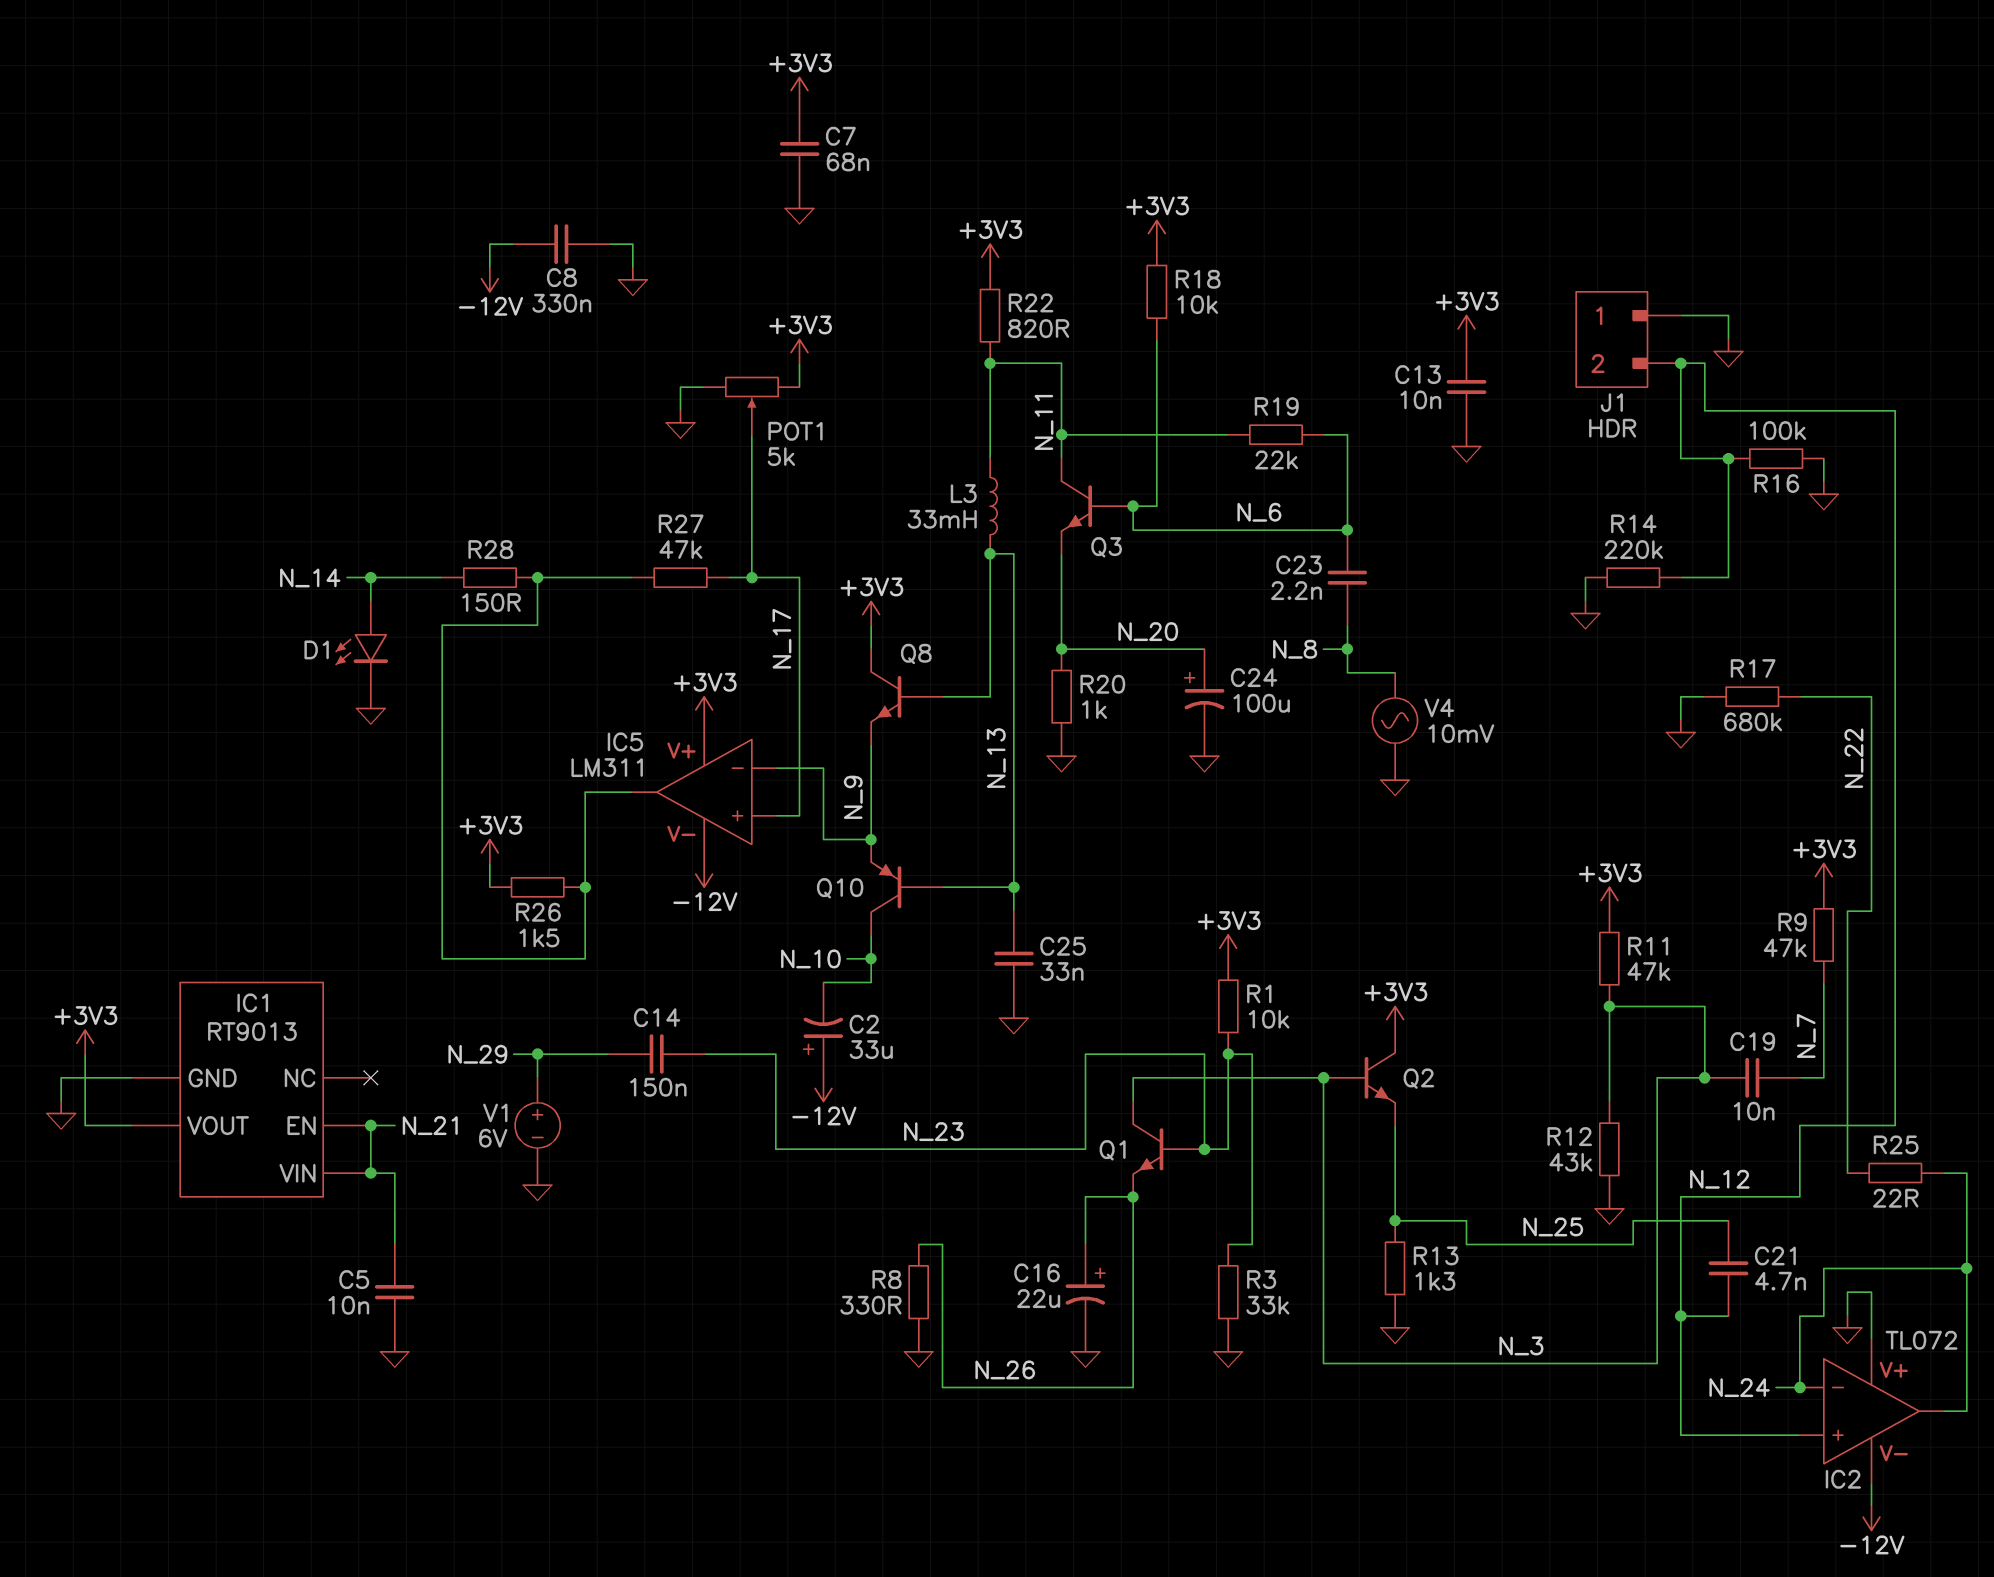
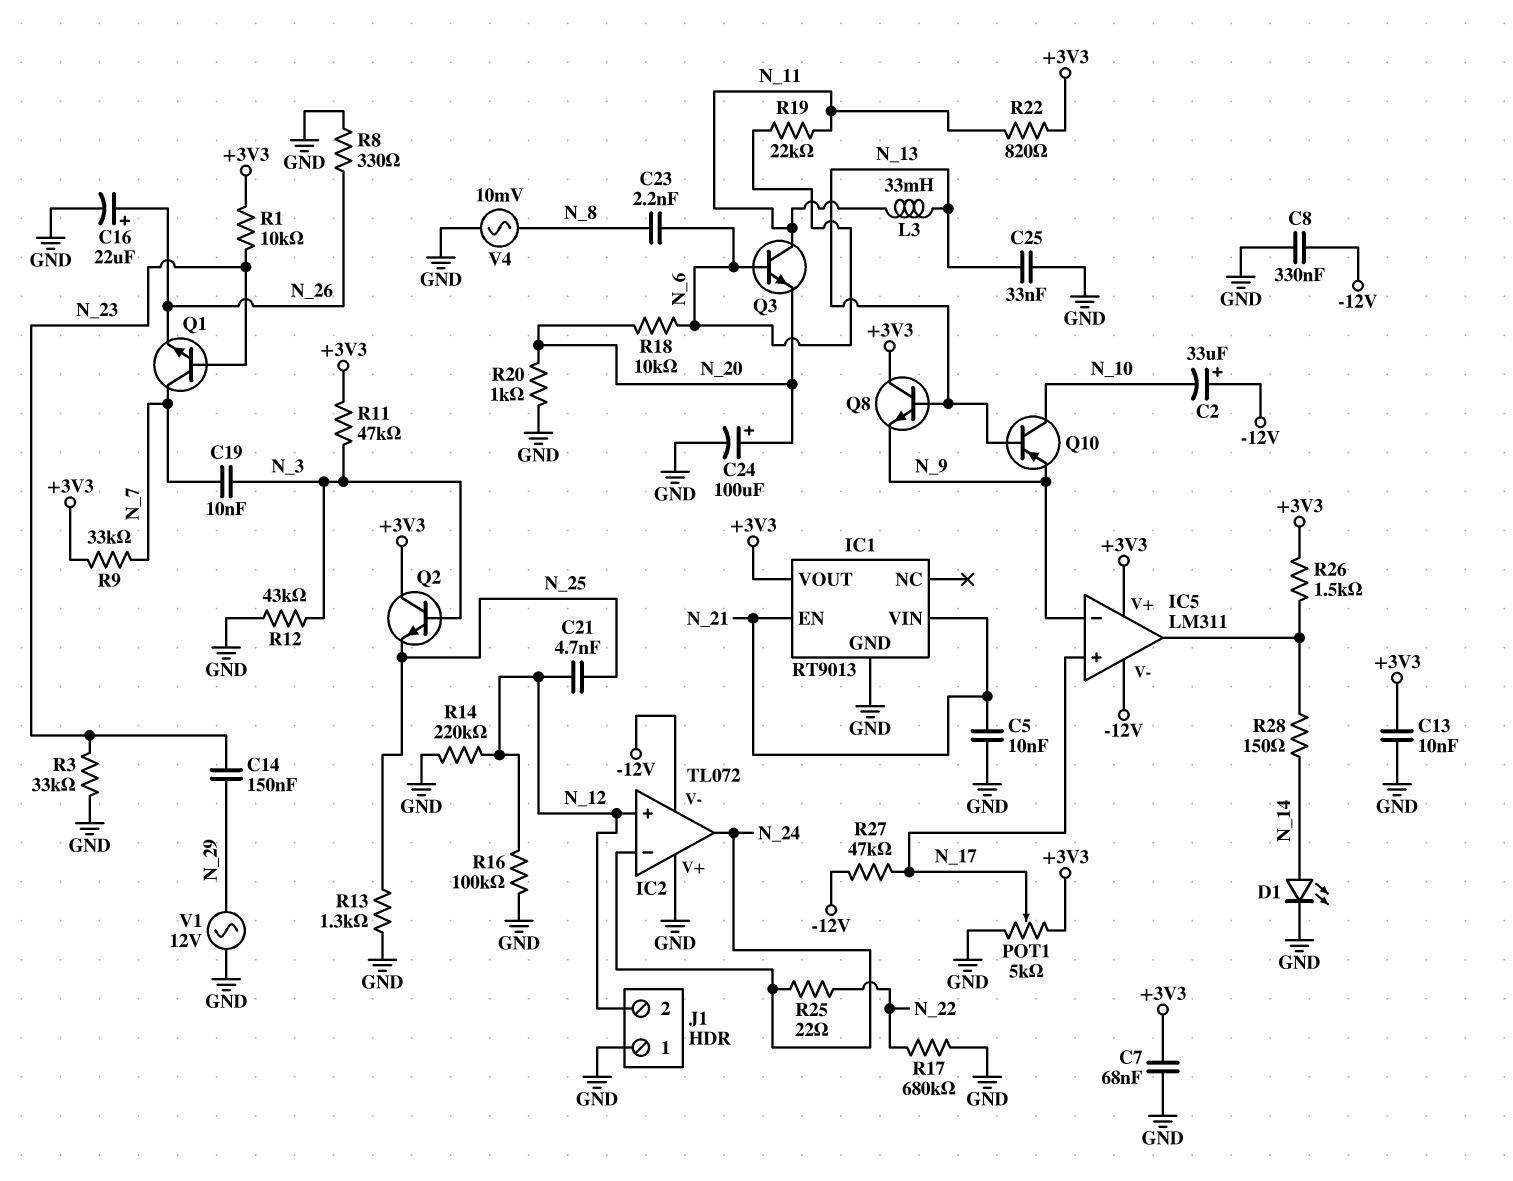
Q1: NPN (B N_23, C N_3, E N_26) -> NPN (B N_23, C N_7, E N_26)
R9: 47k (+3V3, N_7) -> 33k (+3V3, N_7)
R18: 10k (+3V3, N_6) -> 10k (N_6, N_20)
R27: 47k (IC5/out, N_17) -> 47k (-12V, N_17)
V1: 6V (plus N_29, minus GND) -> AC 12V (GND, N_29)

